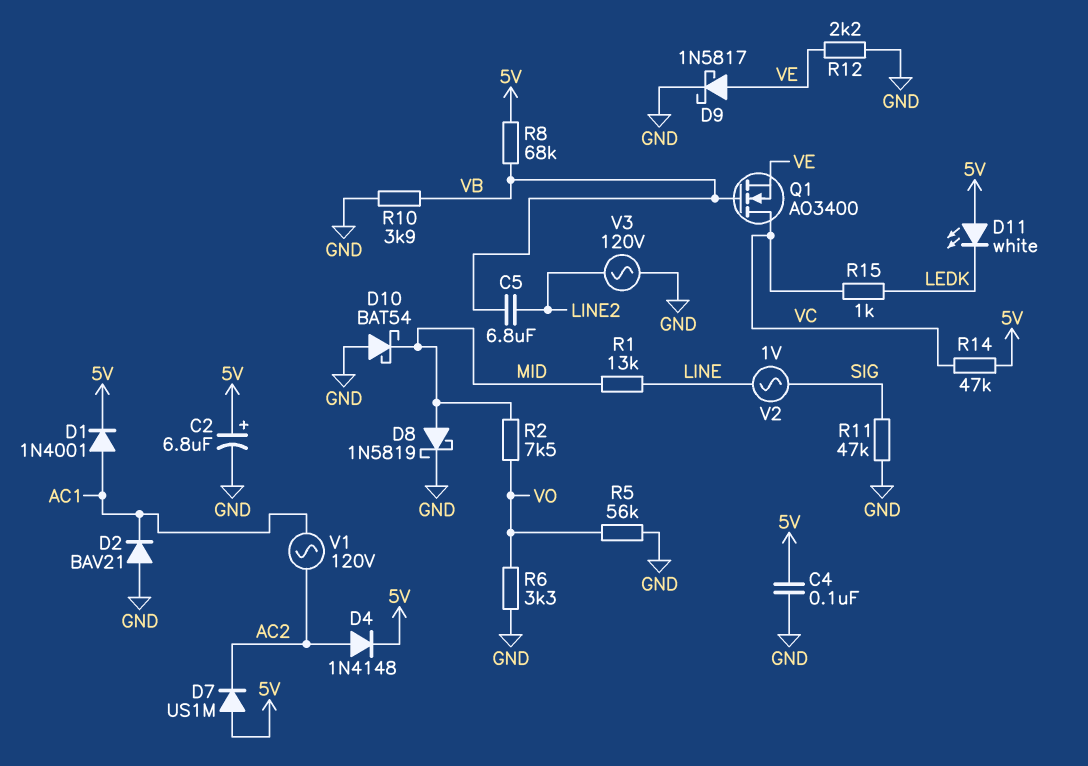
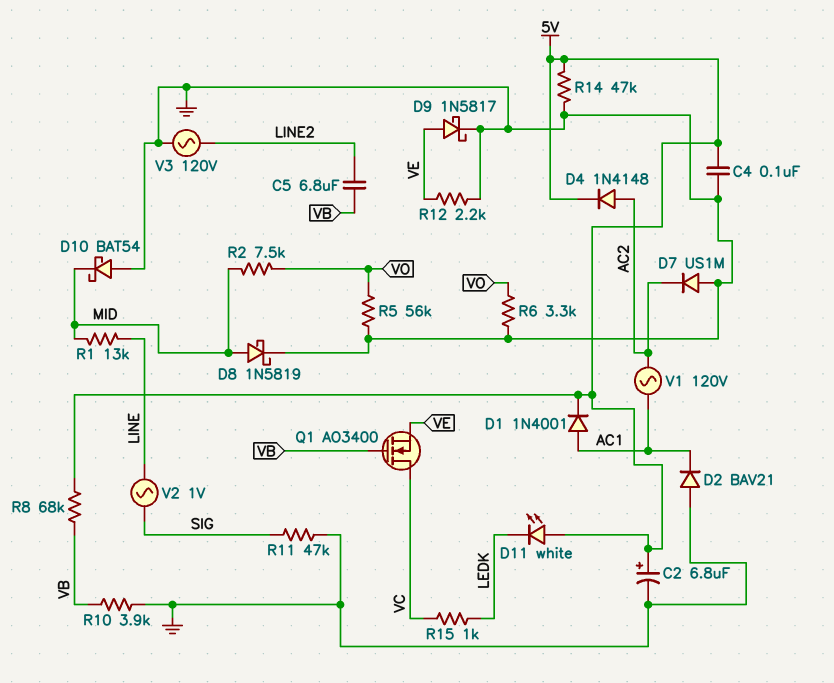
D7: diode US1M (A 5V, K AC2) -> diode US1M (A GND, K AC2)
R14: 47k (5V, VC) -> 47k (5V, GND)

